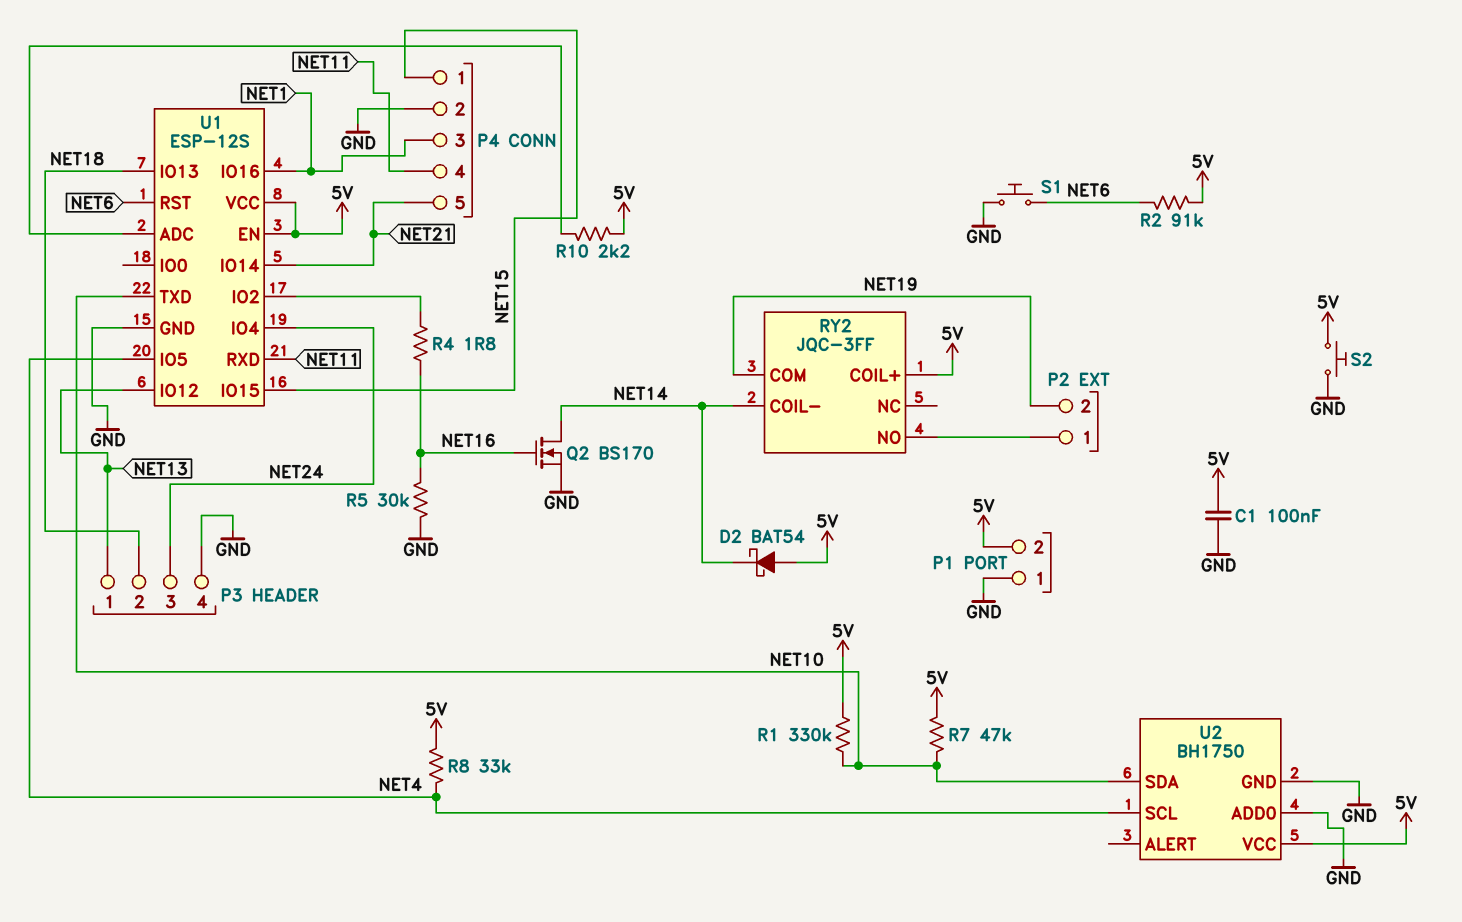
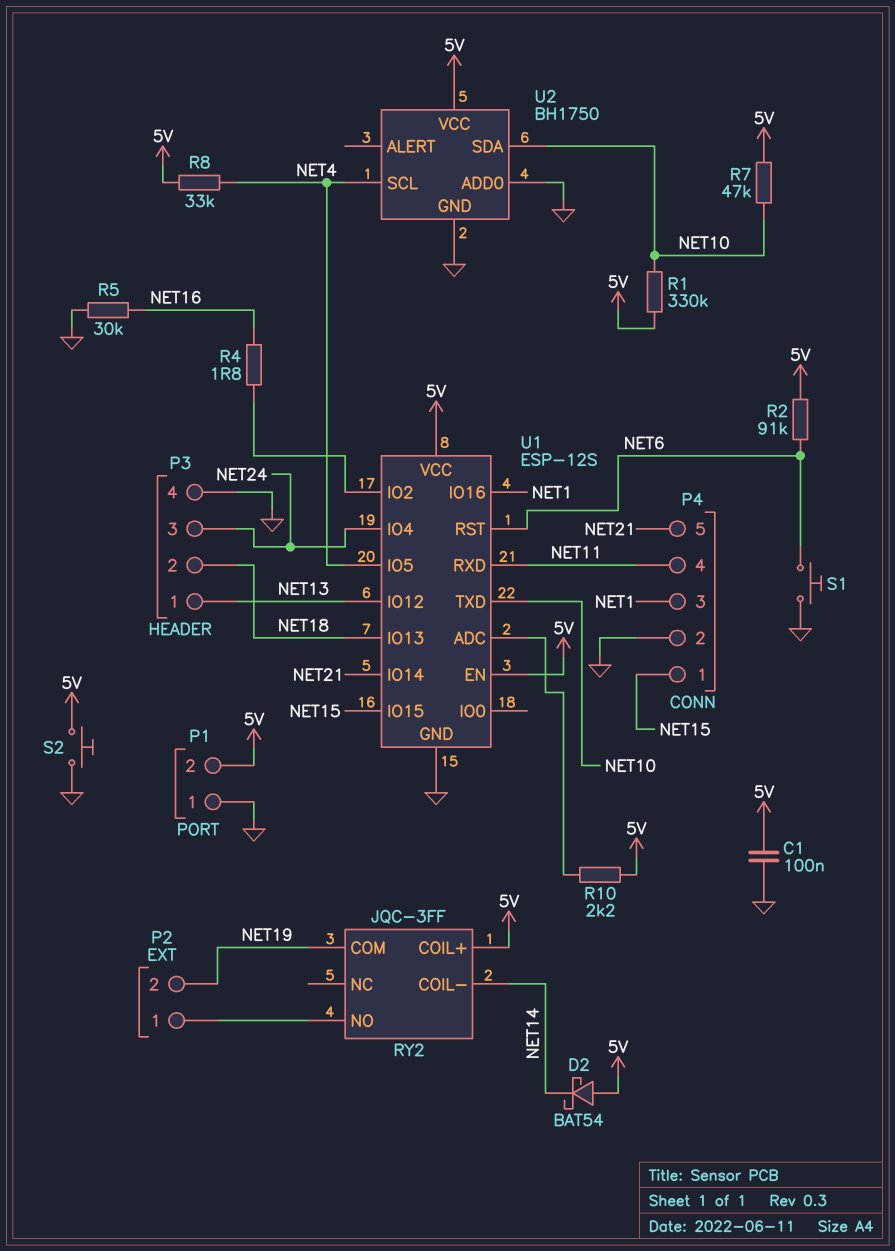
Q2: NMOS BS170 (G NET16, D NET14, S GND) -> none

